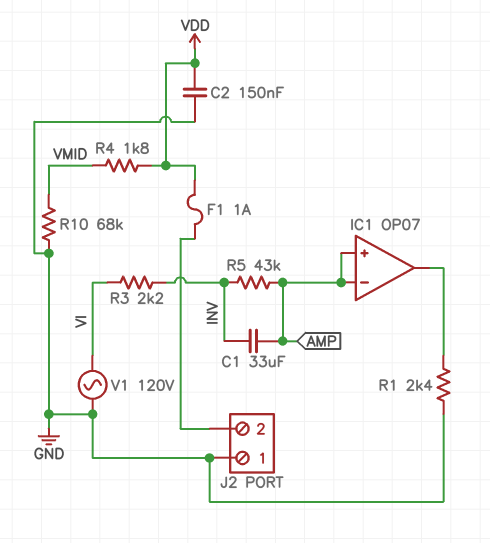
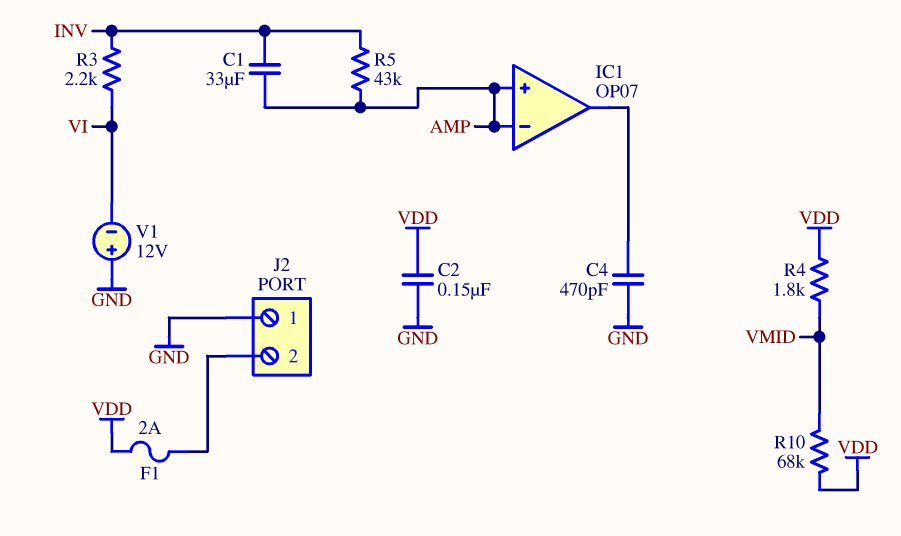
C4: none -> 470pF (GND, IC1/out)
F1: 1A (J2/2, VDD) -> 2A (J2/2, VDD)
R1: 2.4k (GND, IC1/out) -> none
R10: 68k (GND, VMID) -> 68k (VDD, VMID)
V1: AC 120V (GND, VI) -> 12V (plus GND, minus VI)

